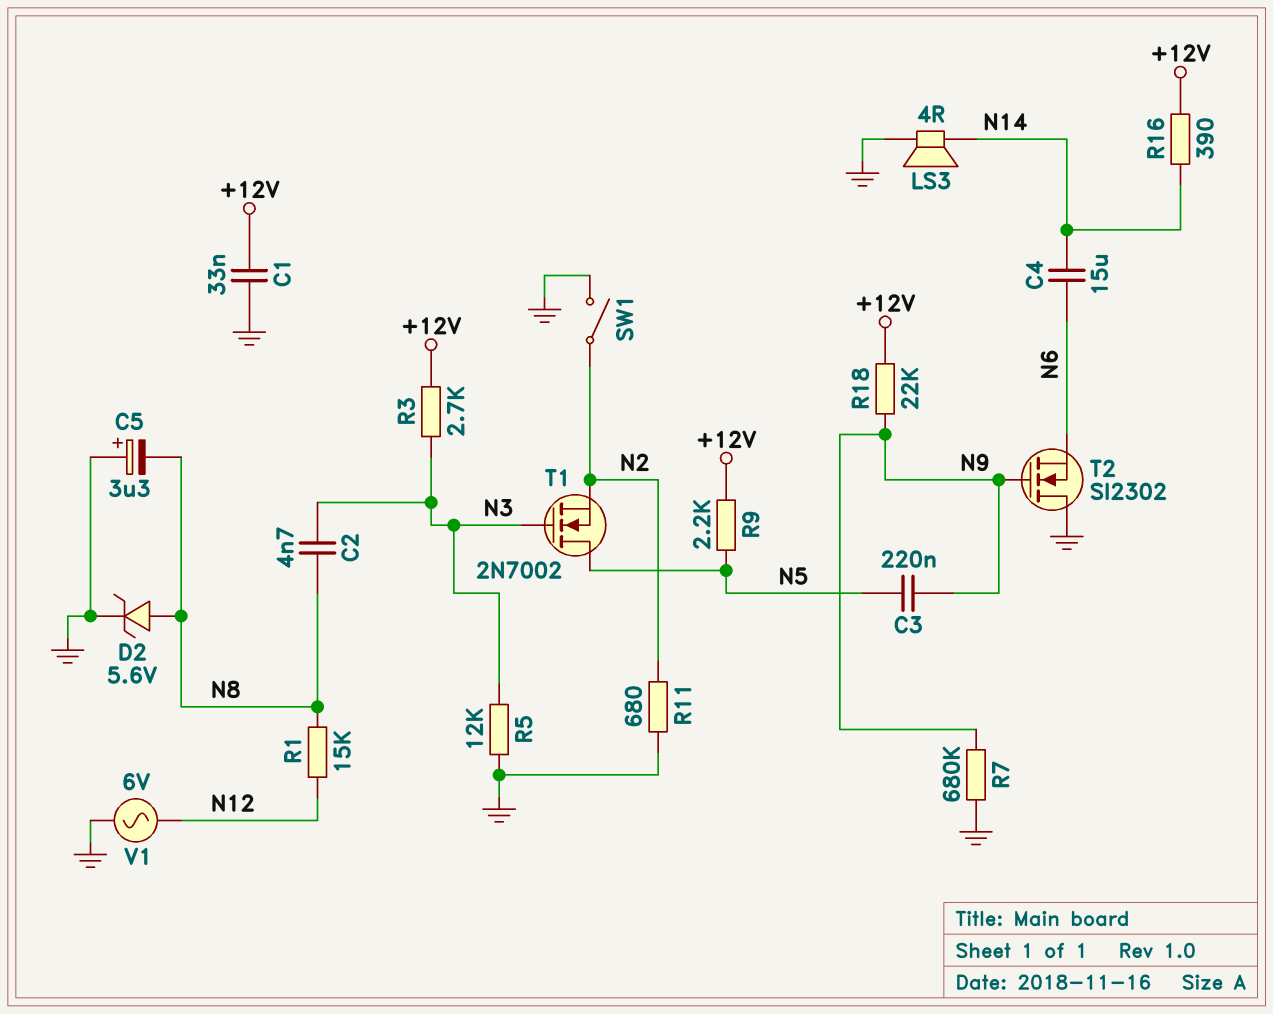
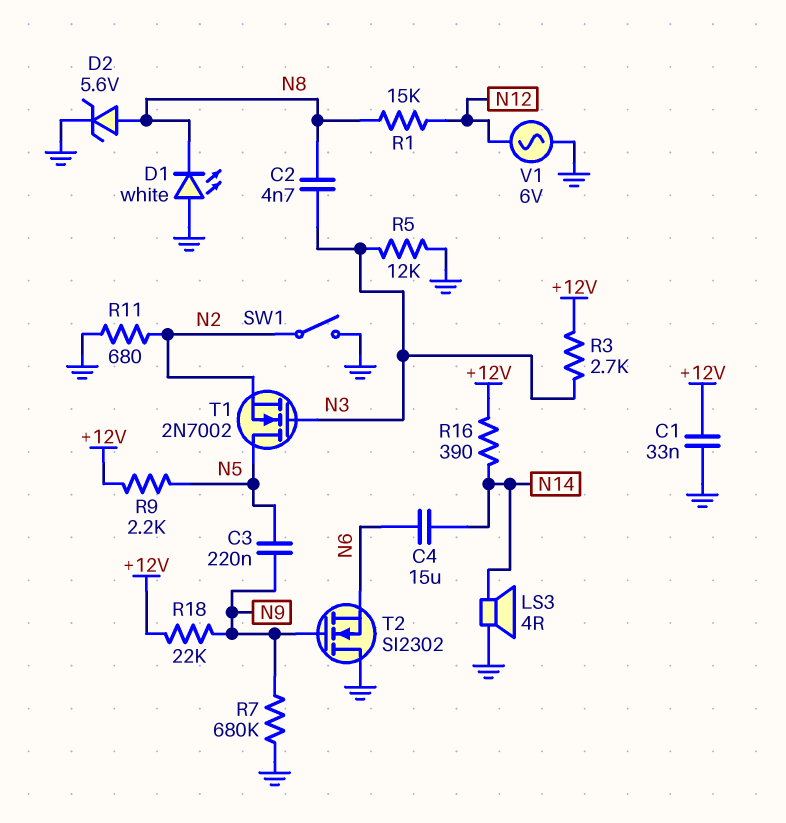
C5: 3.3uF (plus GND, minus N8) -> none
D1: none -> LED white (A GND, K N8)

